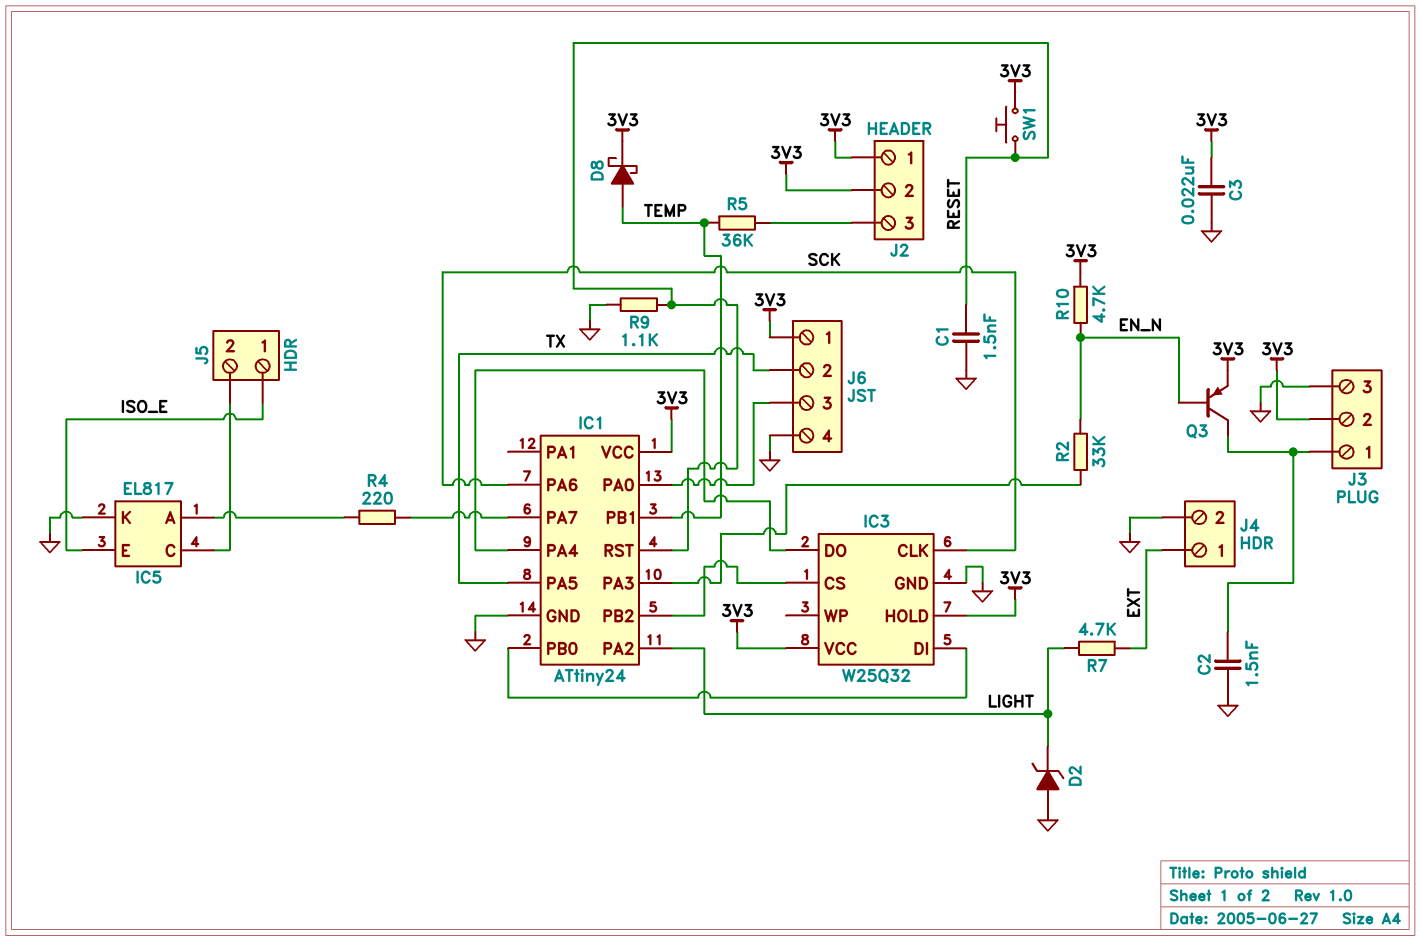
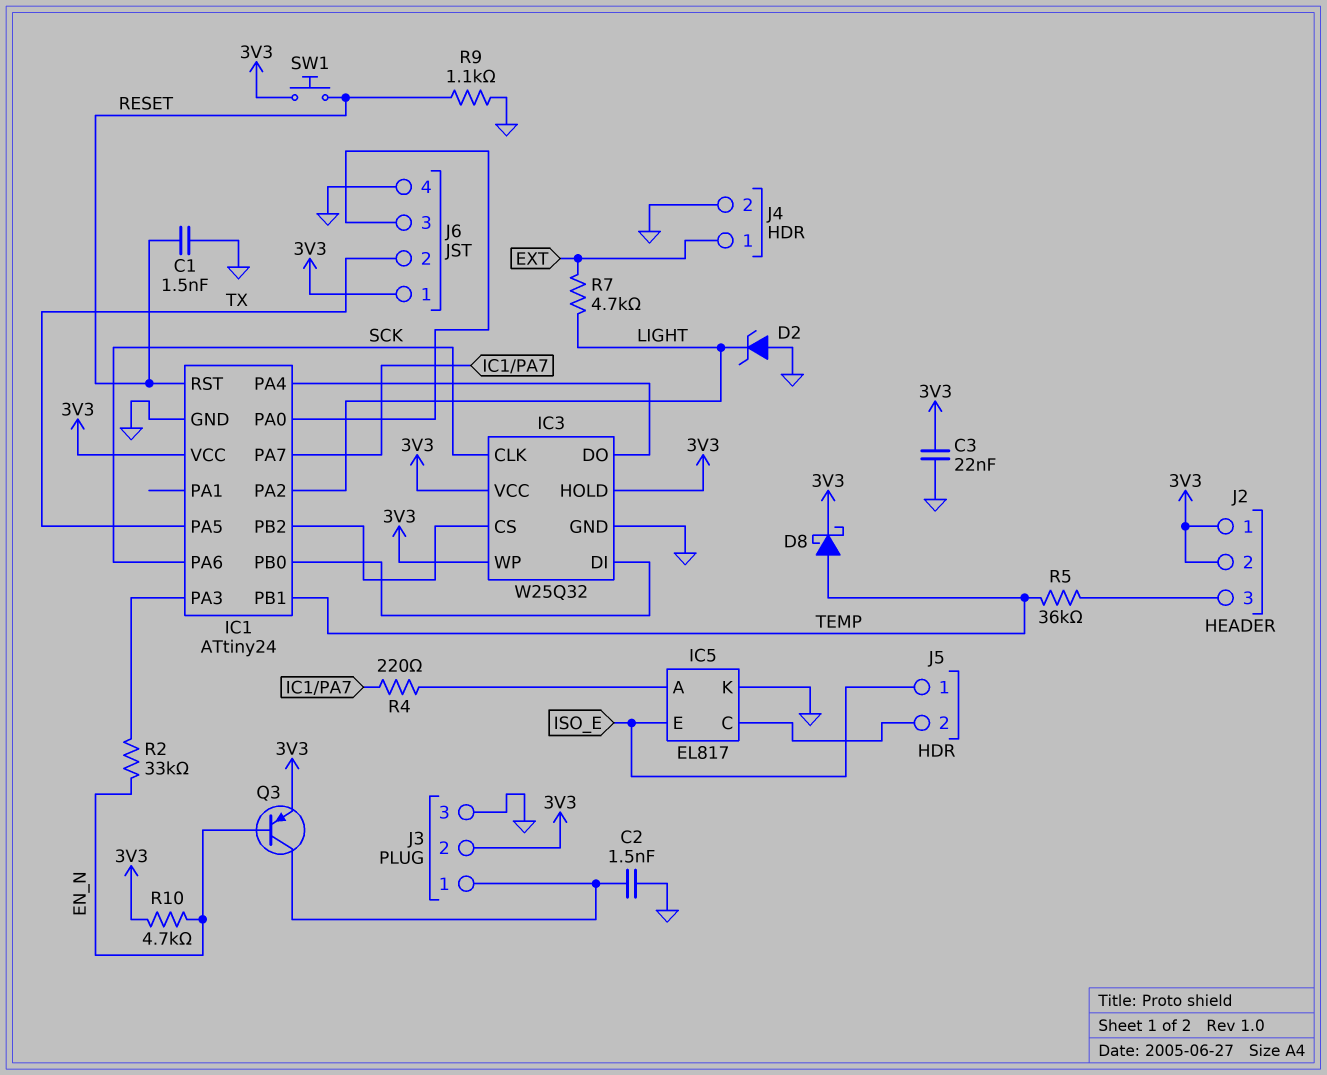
IC3 pin WP: none -> 3V3

